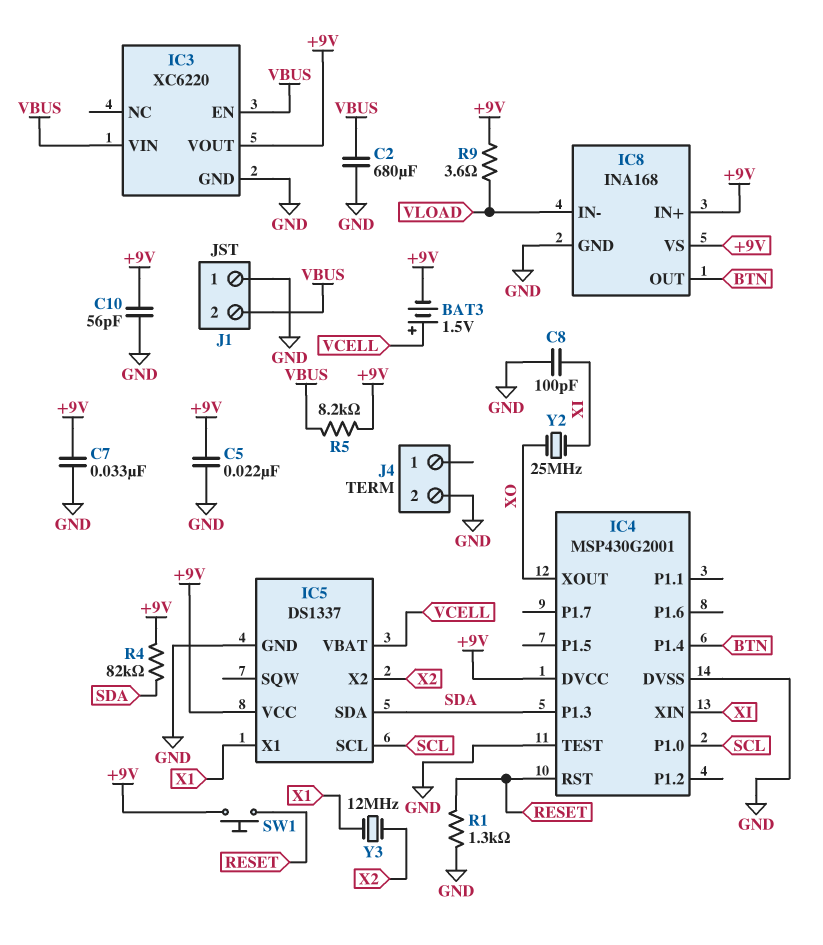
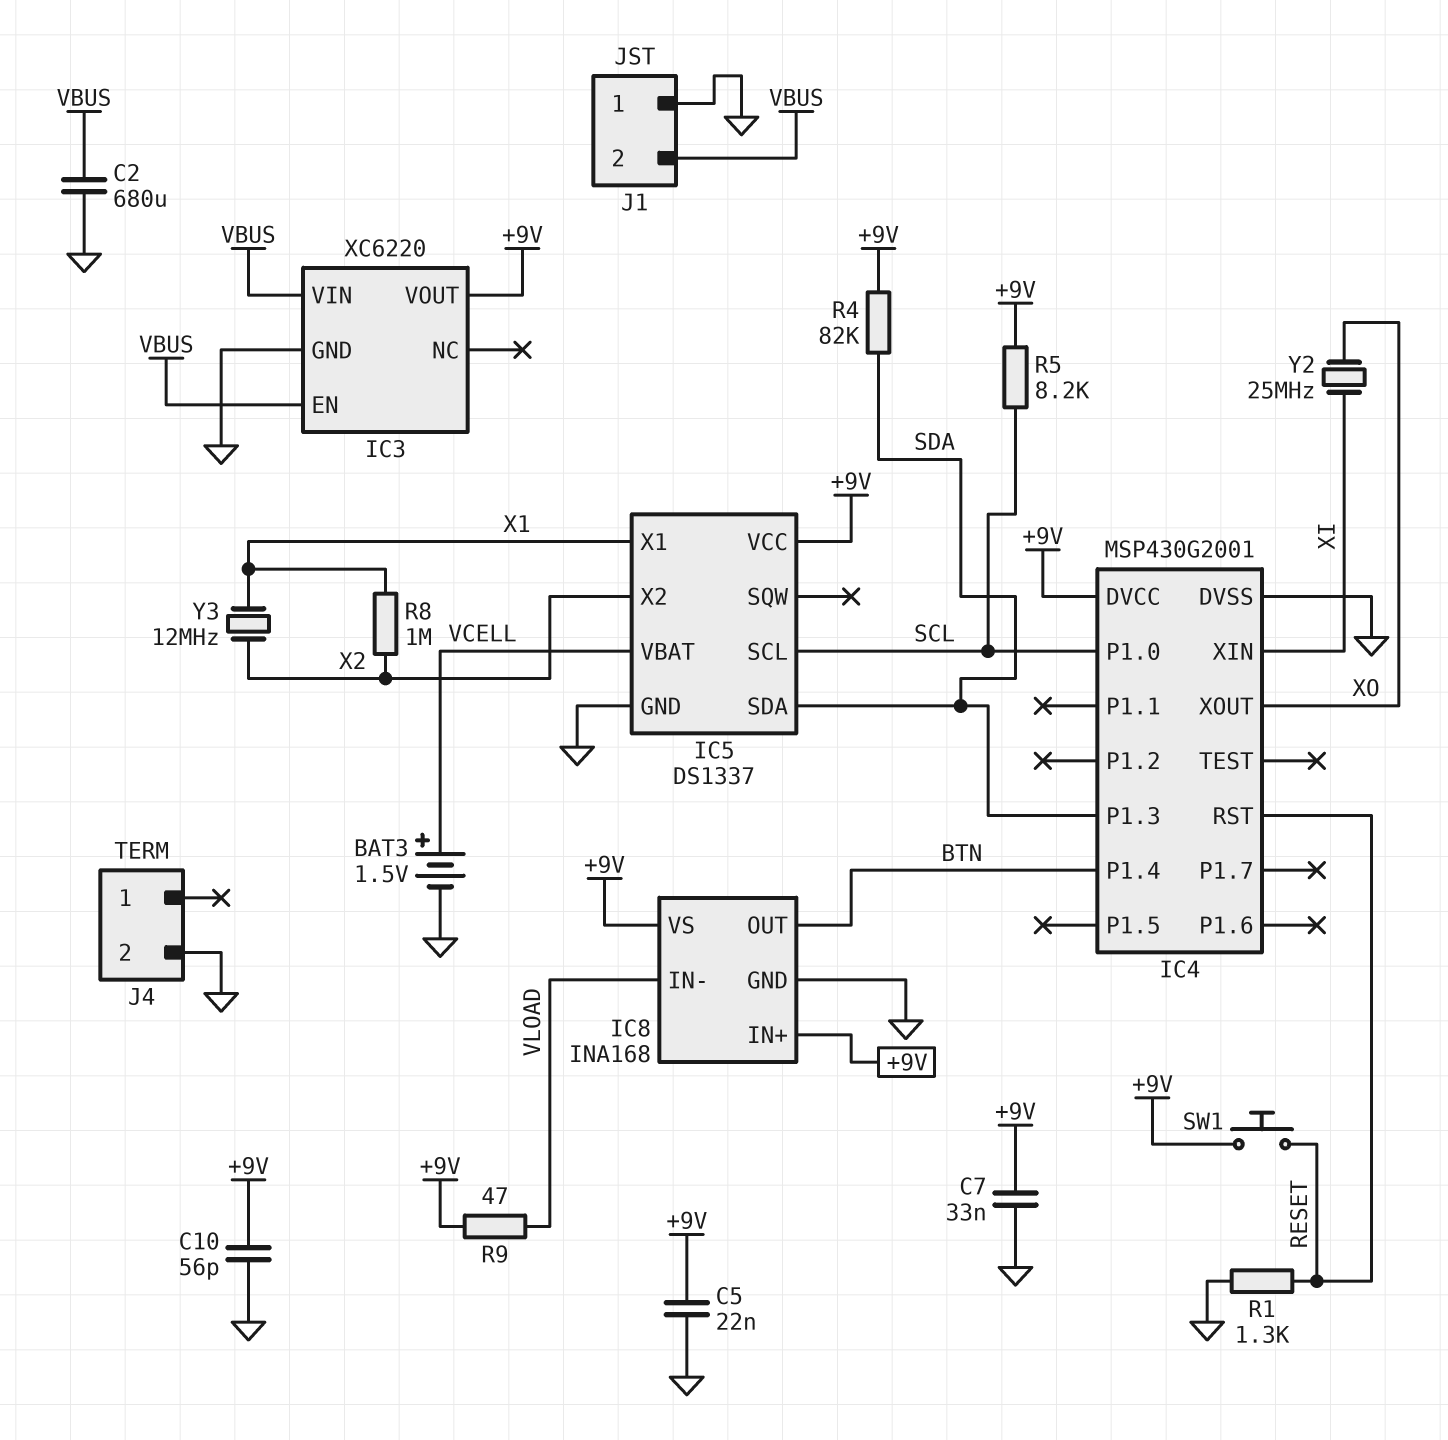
BAT3: 1.5V (plus VCELL, minus +9V) -> 1.5V (plus VCELL, minus GND)
C8: 100pF (GND, XI) -> none
IC4 pin TEST: GND -> none
R5: 8.2k (+9V, VBUS) -> 8.2k (+9V, SCL)
R8: none -> 1M (X1, X2)
R9: 3.6 (+9V, VLOAD) -> 47 (+9V, VLOAD)

